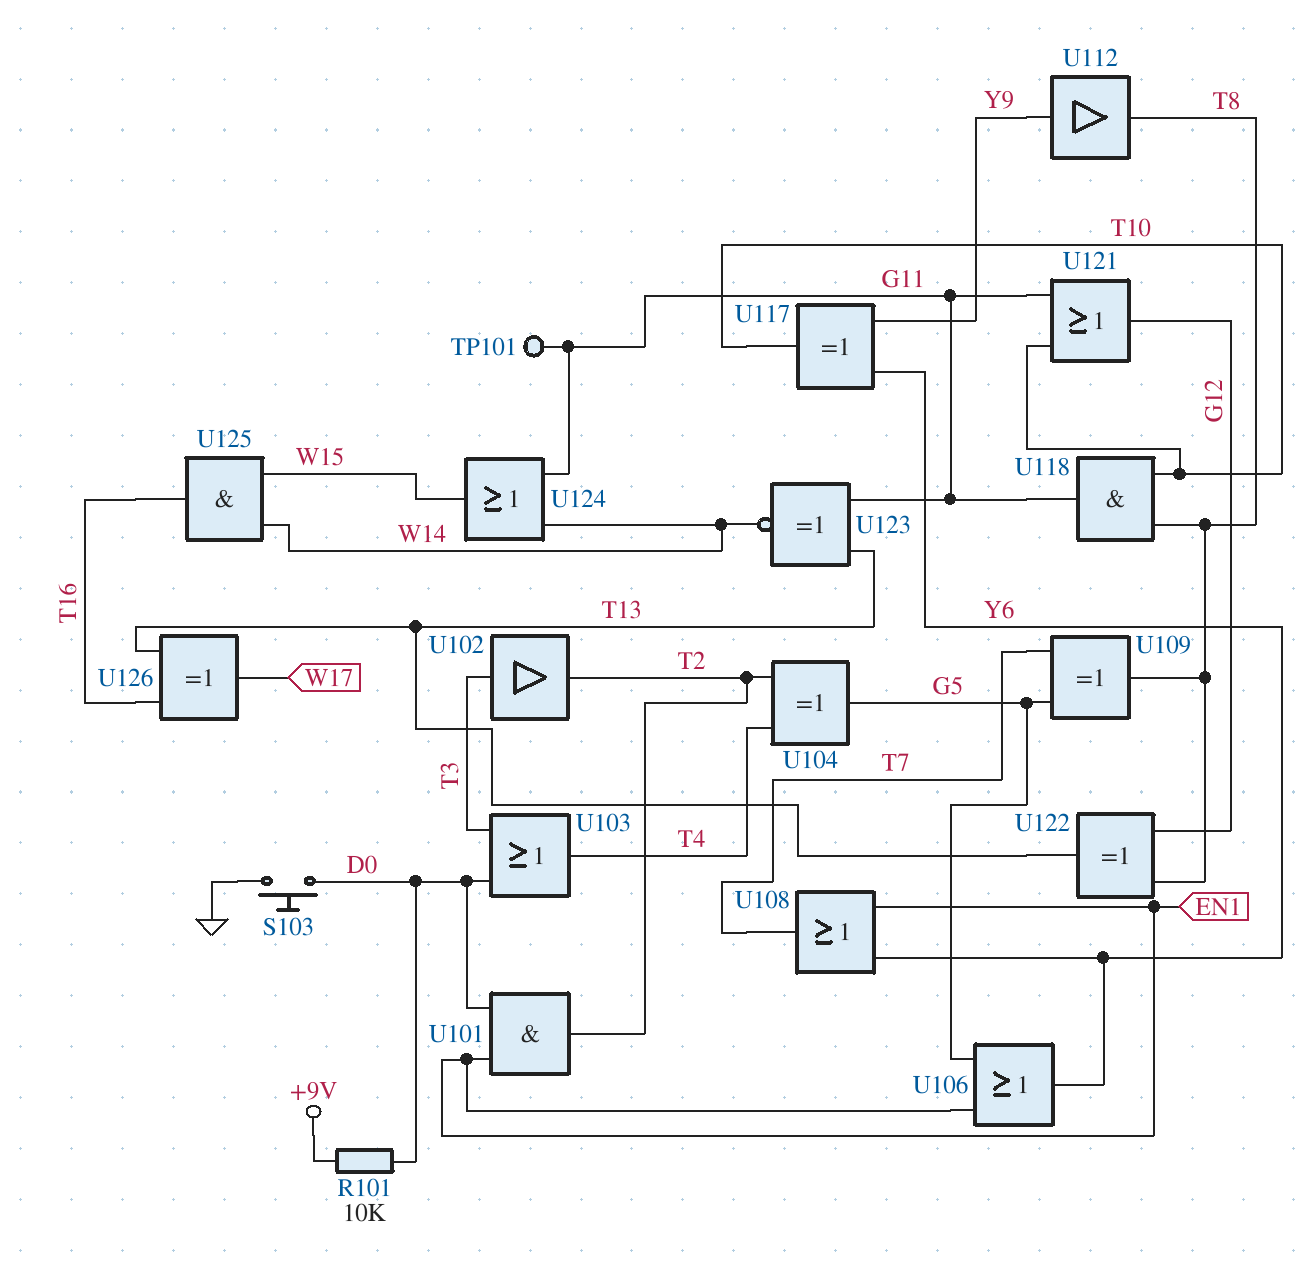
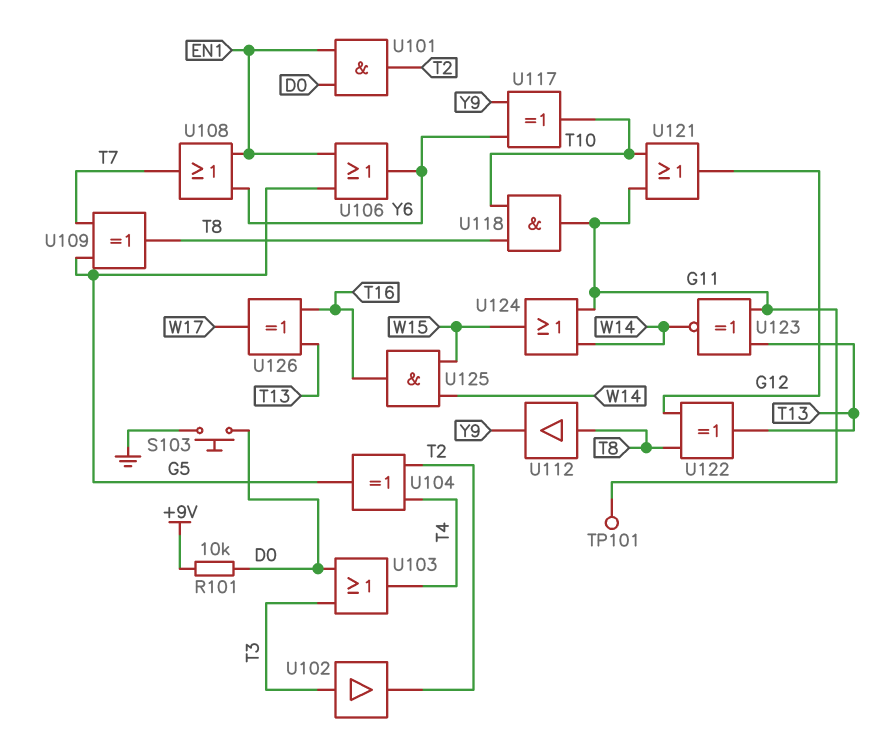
U112: buffer (in Y9, out T8) -> buffer (in T8, out Y9)

